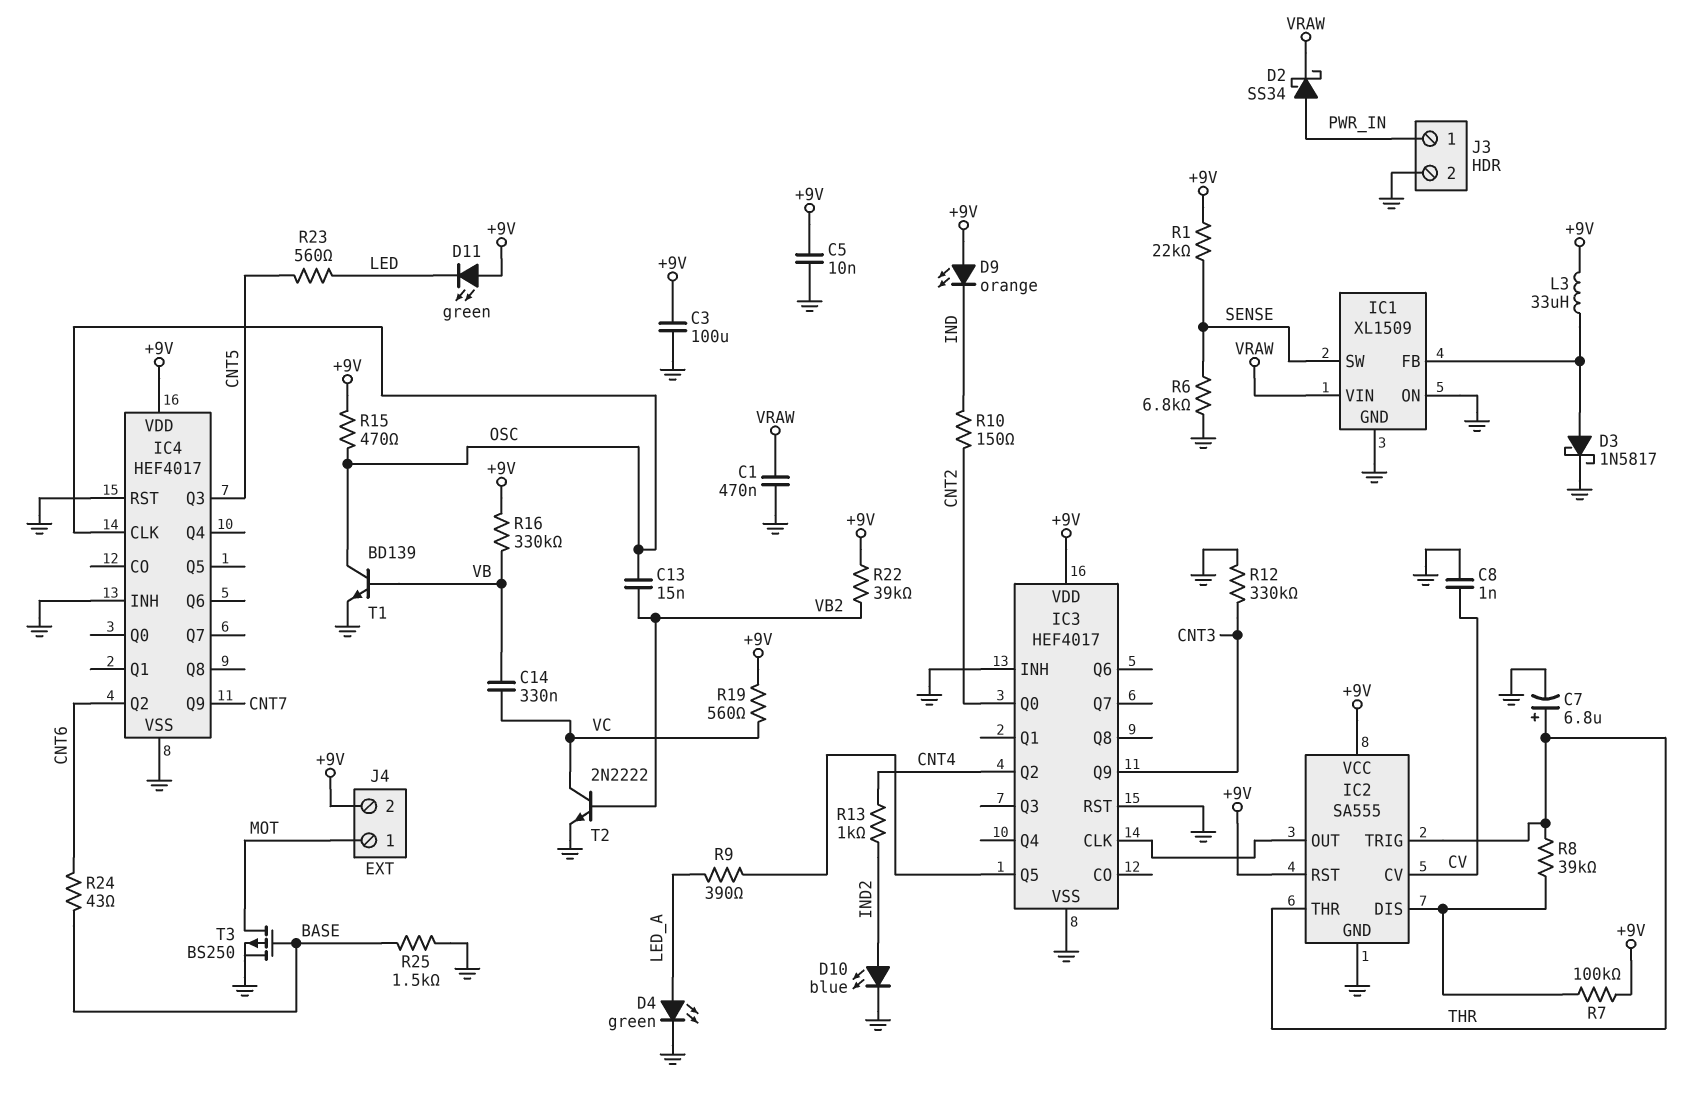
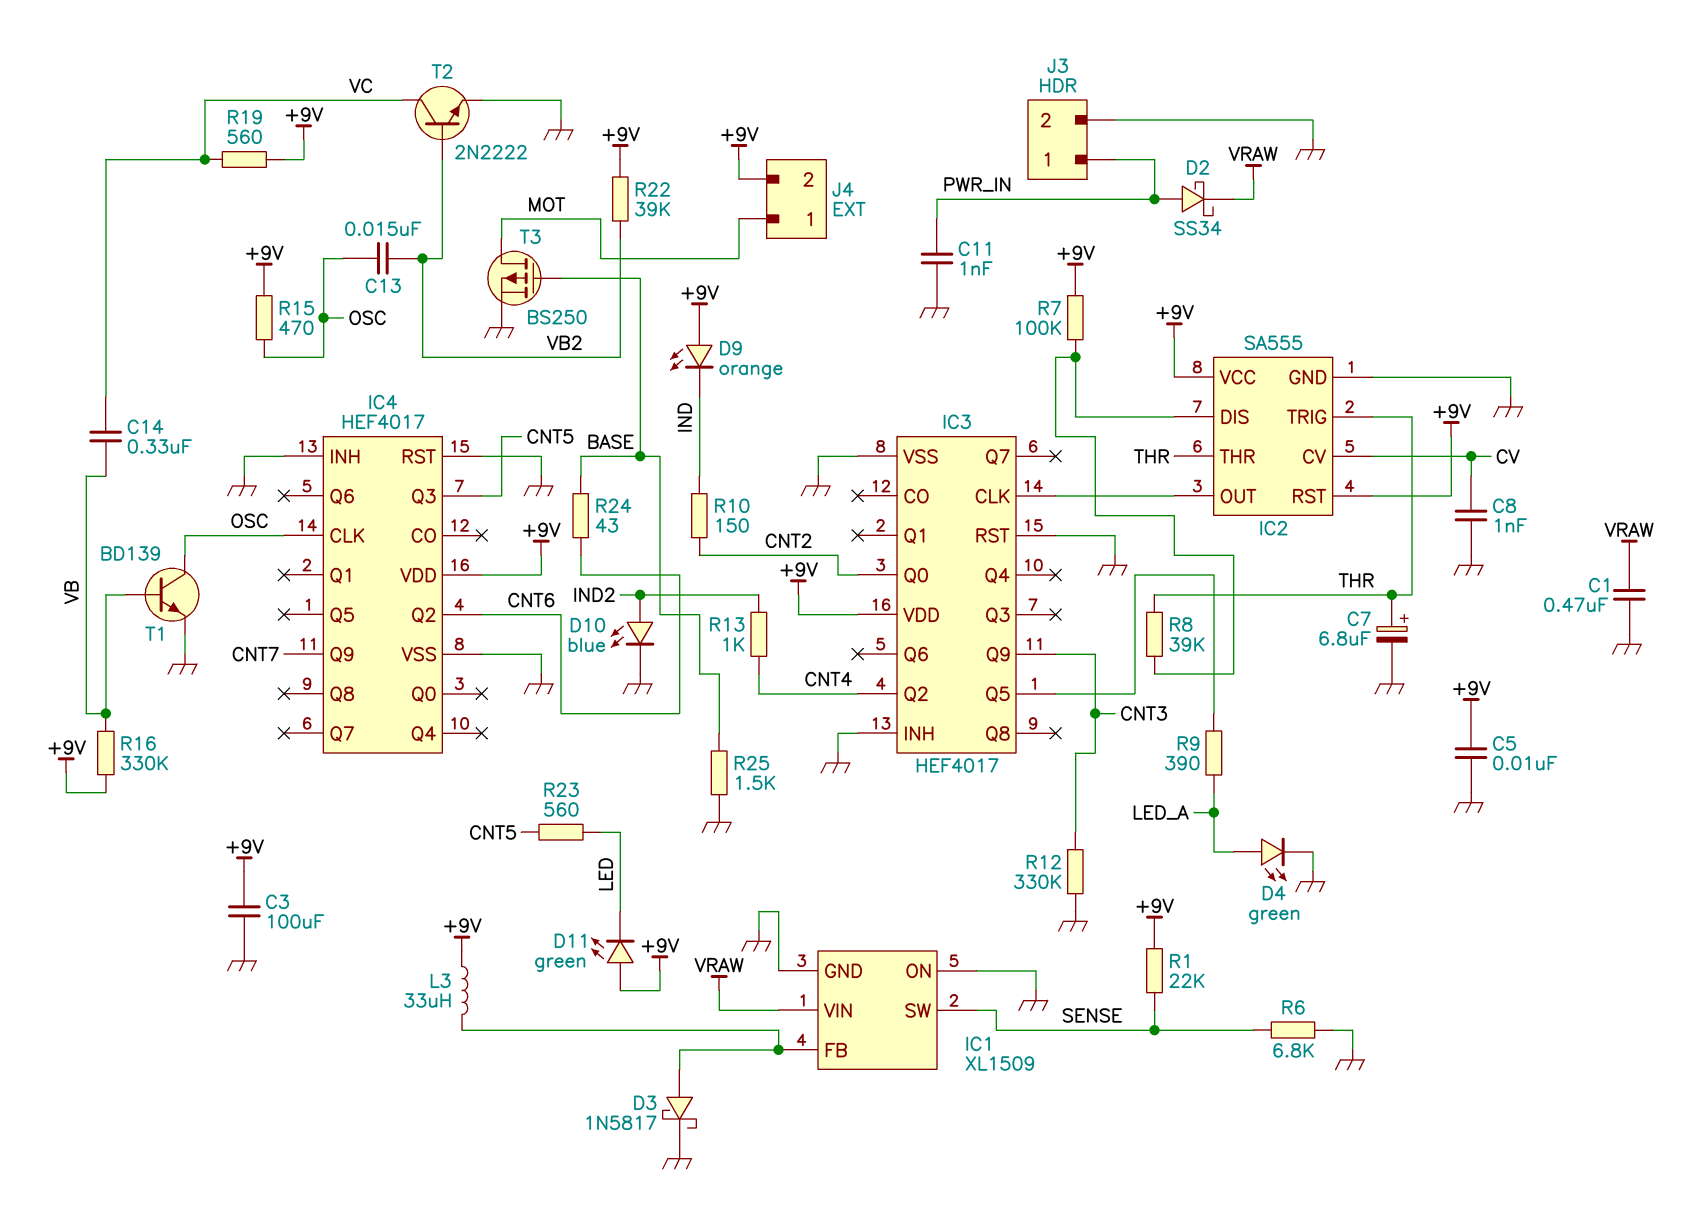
C11: none -> 1nF (GND, PWR_IN)

